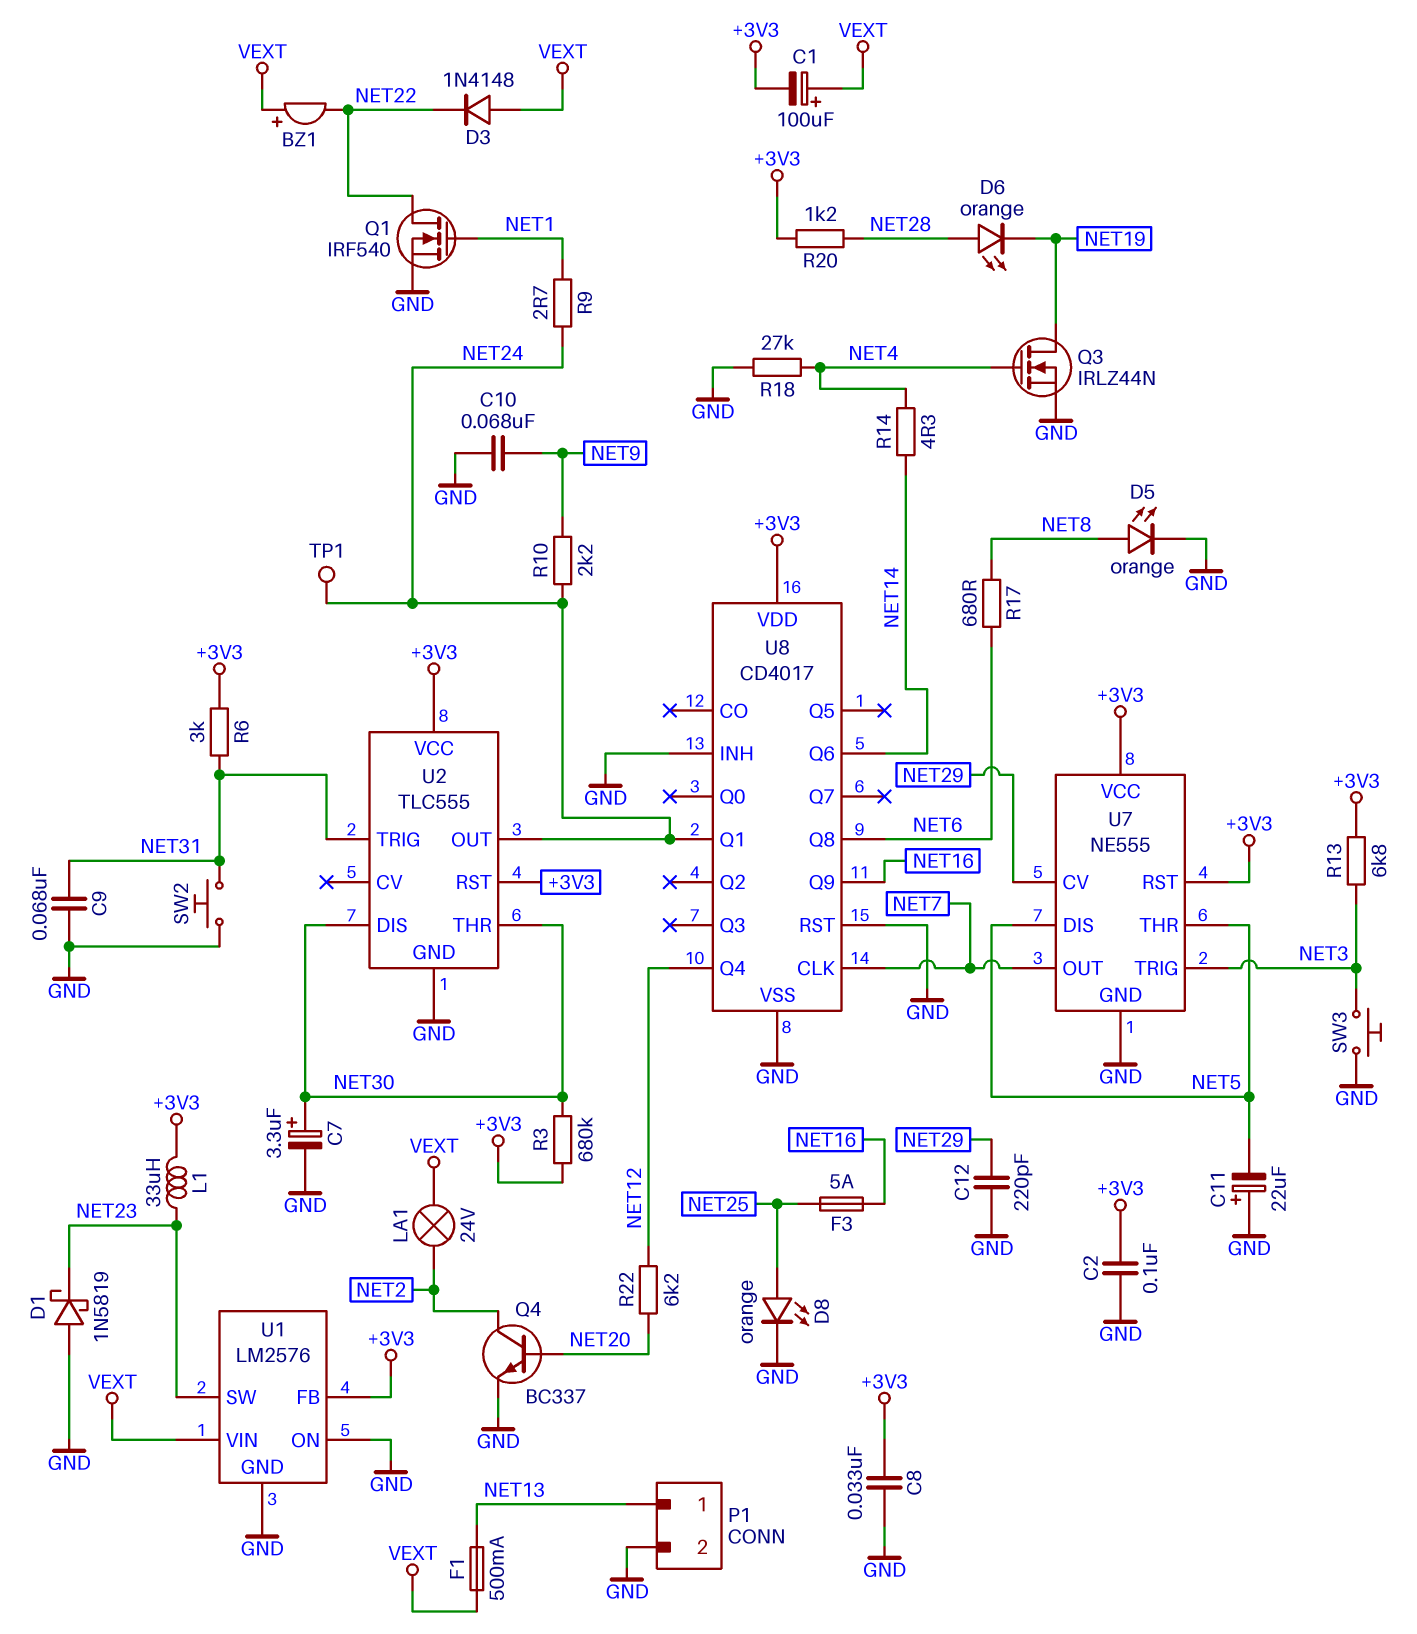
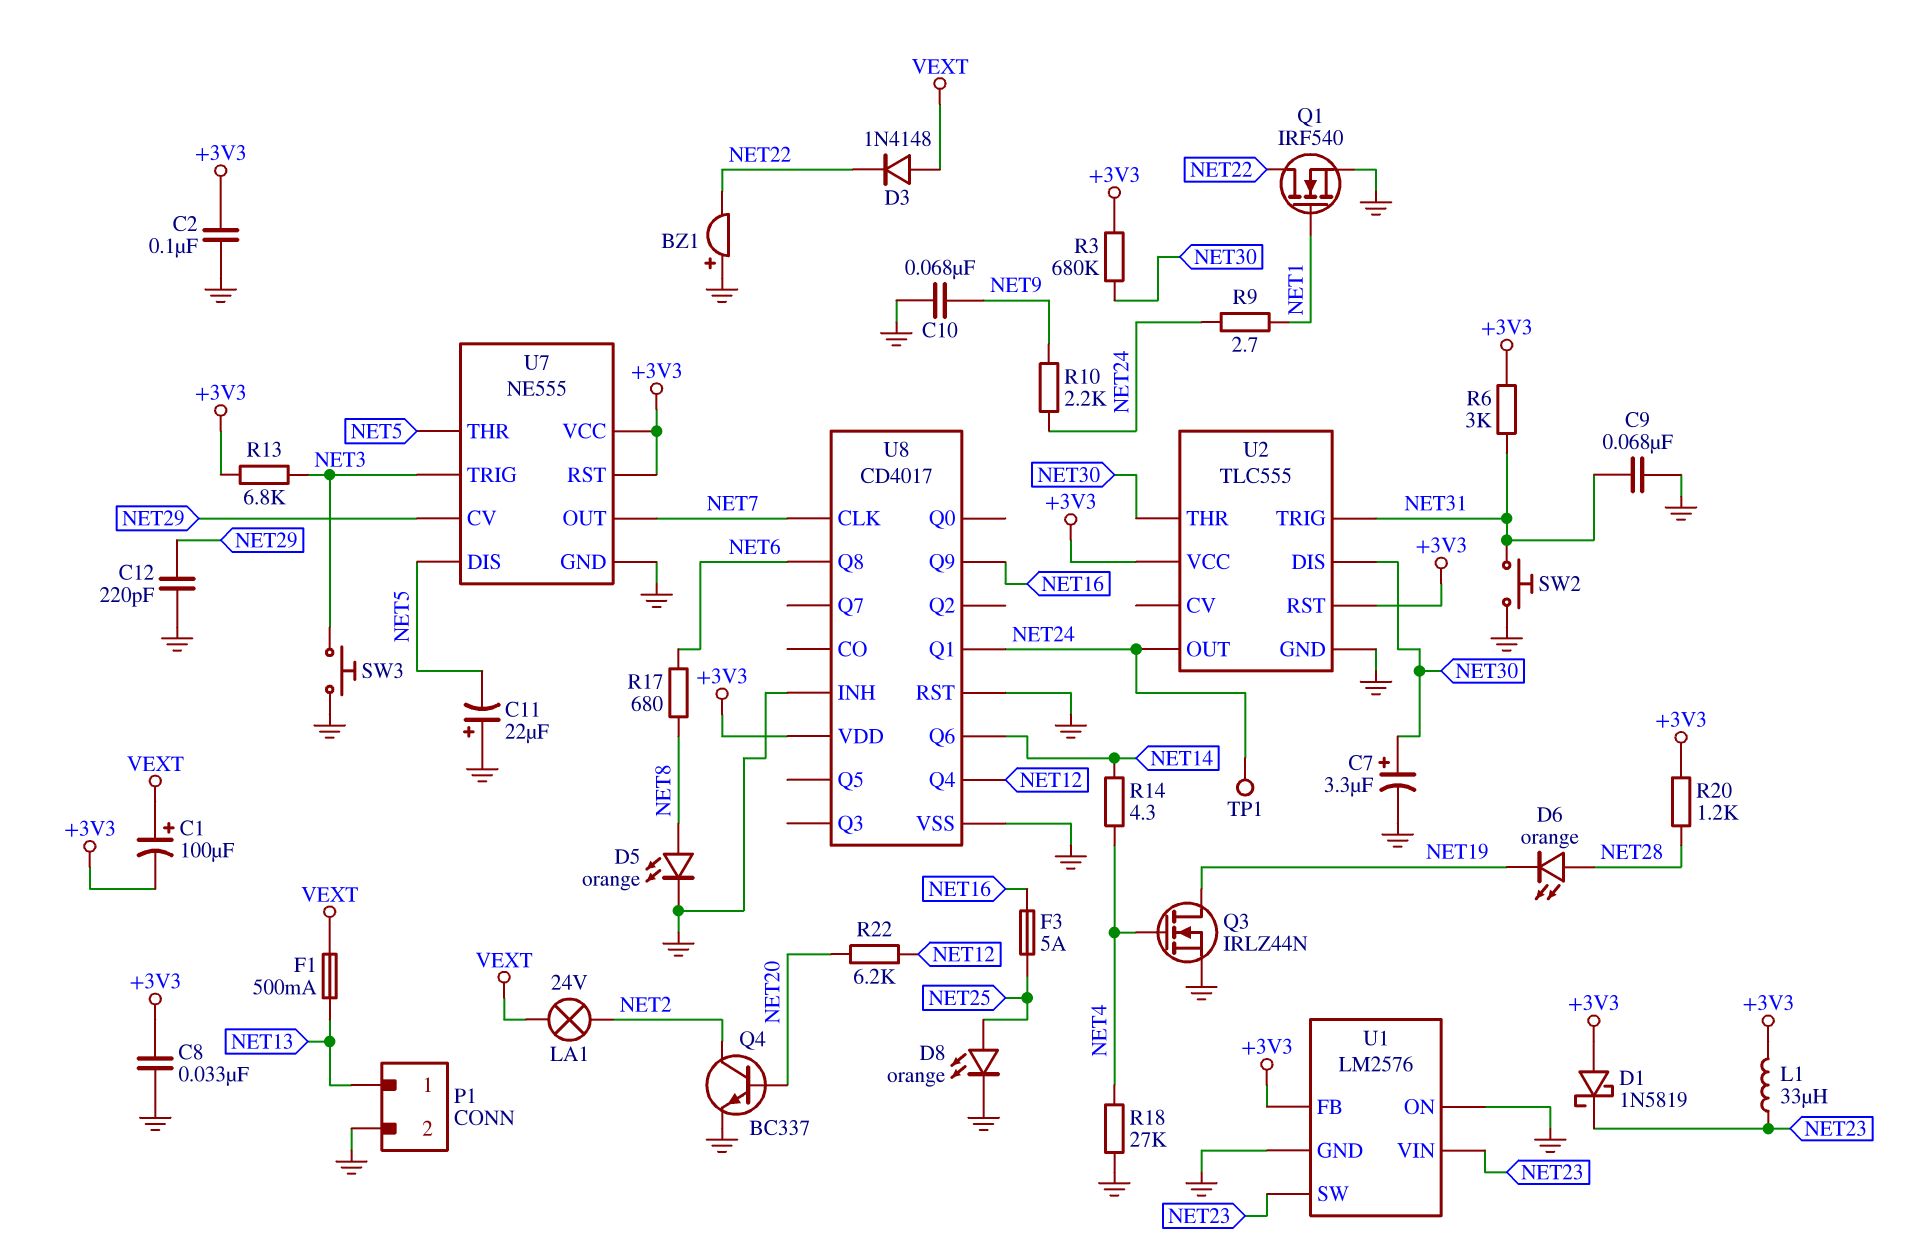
BZ1: buzzer (plus VEXT, minus NET22) -> buzzer (plus GND, minus NET22)
D1: schottky 1N5819 (A GND, K NET23) -> schottky 1N5819 (A +3V3, K NET23)
U1 pin VIN: VEXT -> NET23

